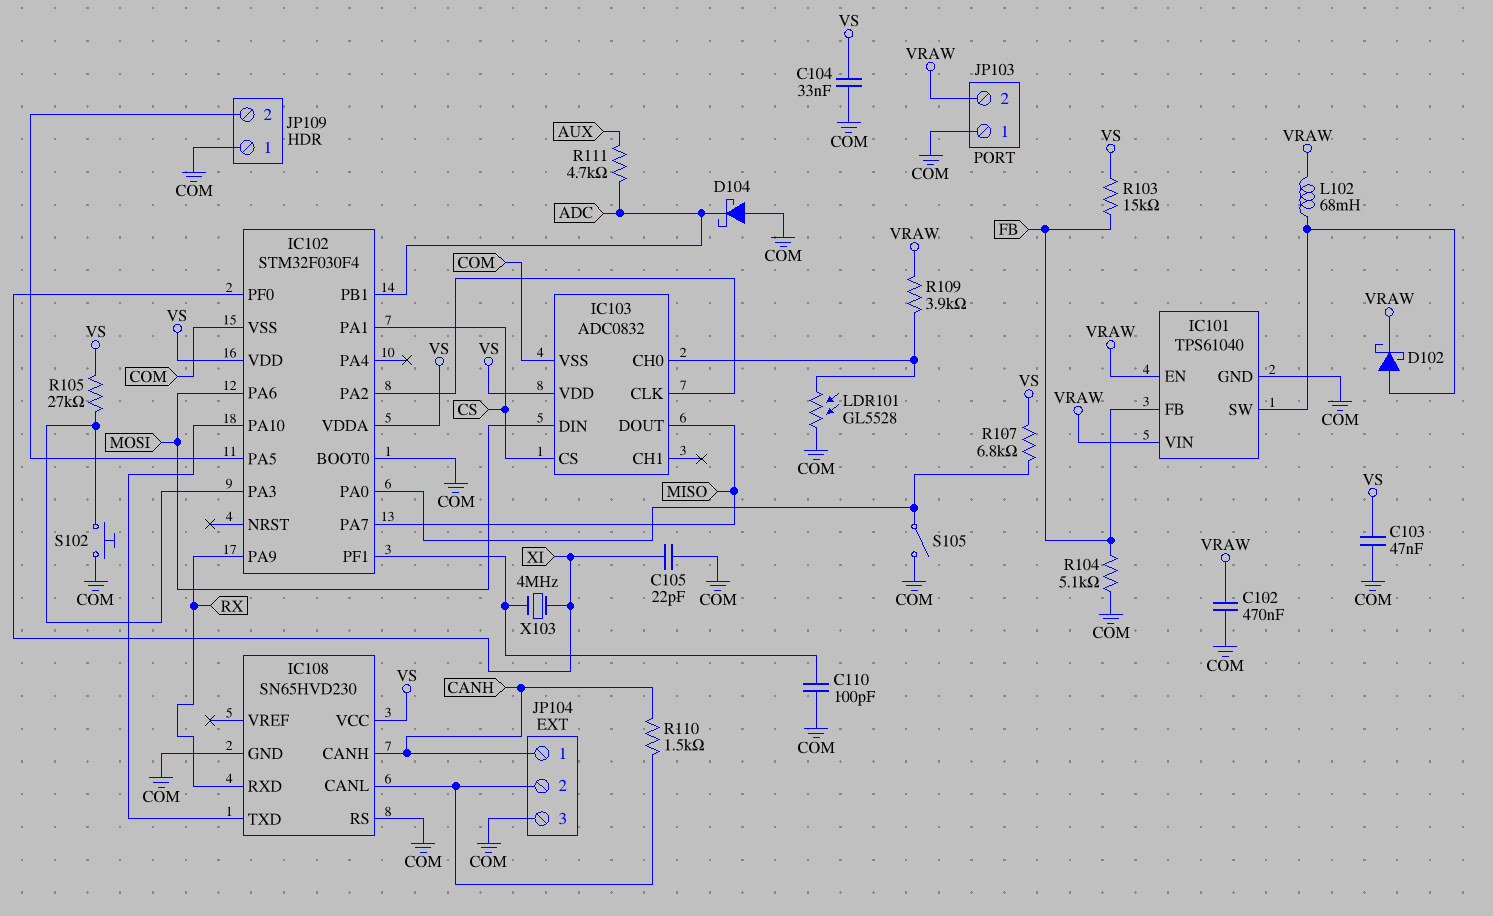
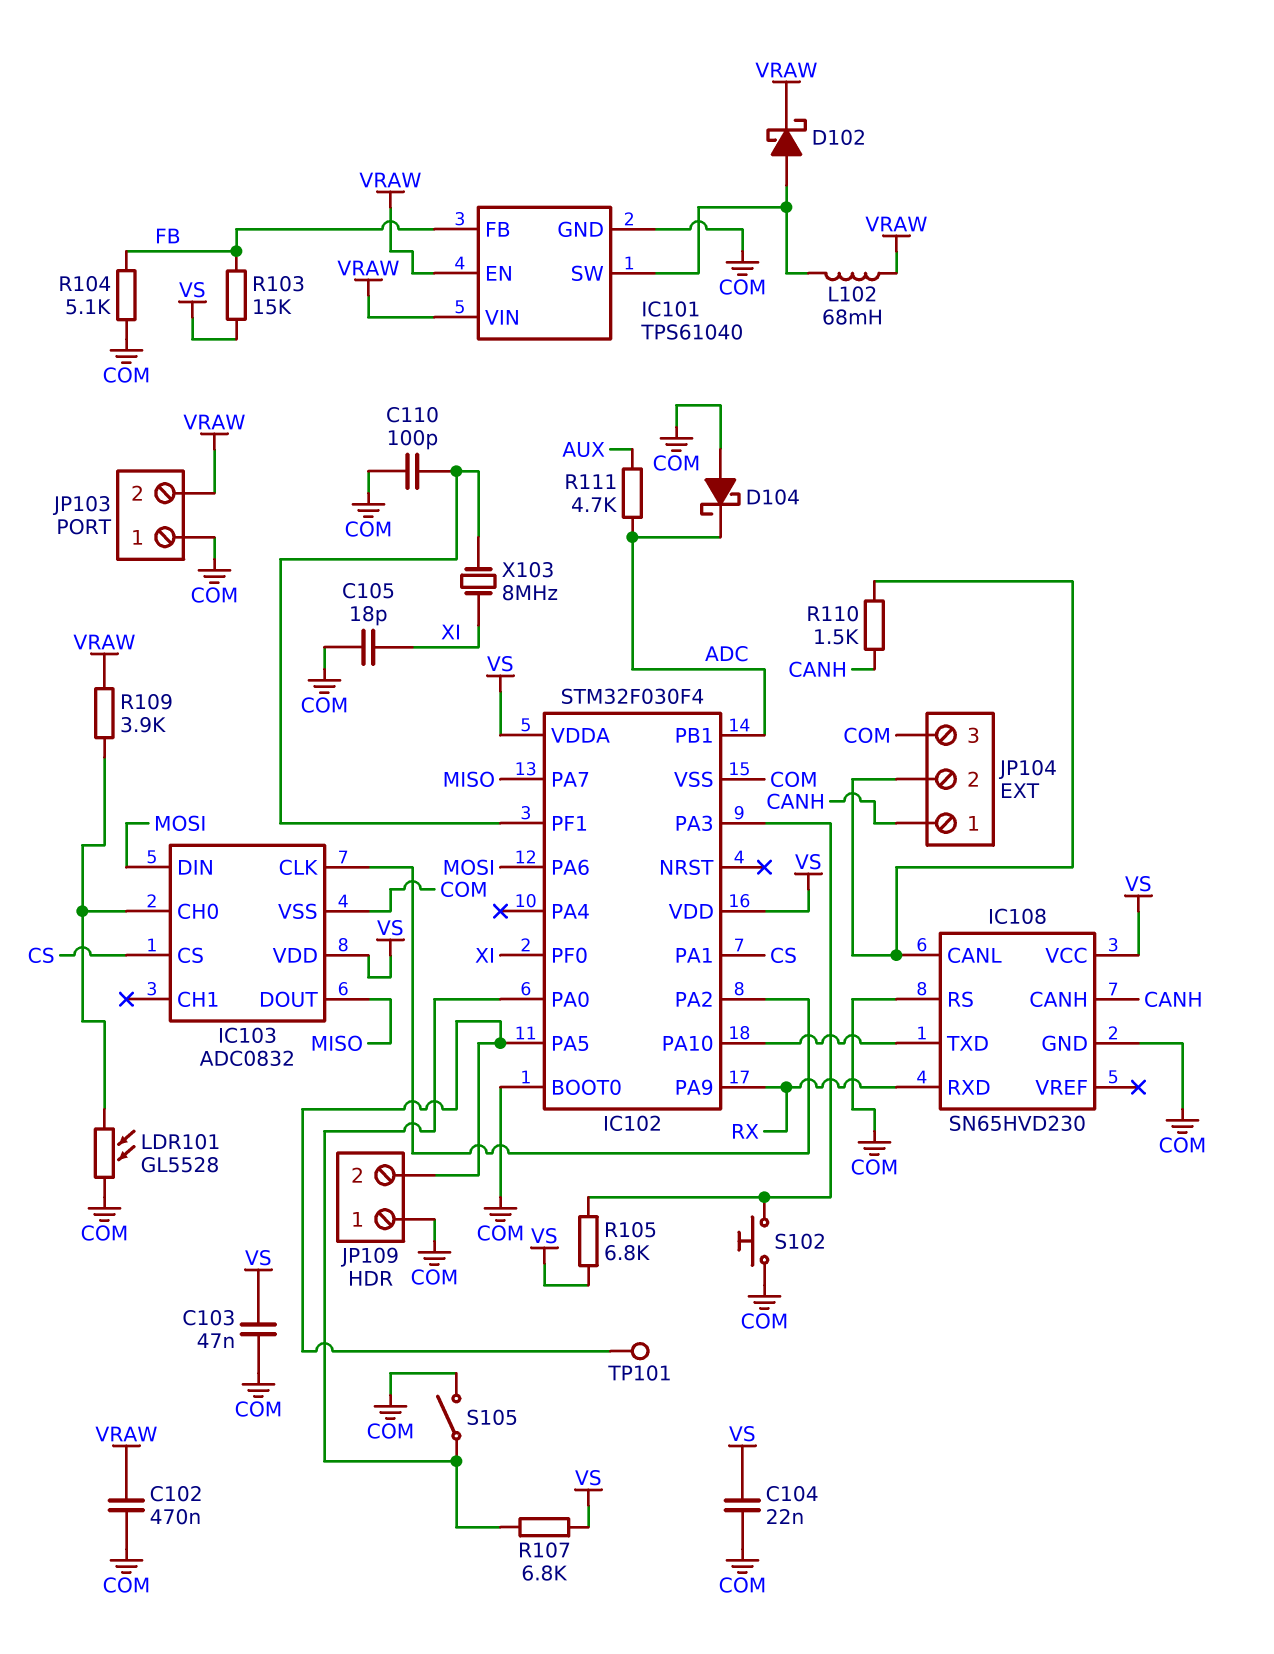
C104: 33nF (COM, VS) -> 22nF (COM, VS)
C105: 22pF (COM, XI) -> 18pF (COM, XI)
R105: 27k (IC102/PA3, VS) -> 6.8k (IC102/PA3, VS)
TP101: none -> test point (IC102/PA5)
X103: 4MHz (IC102/PF1, XI) -> 8MHz (IC102/PF1, XI)

